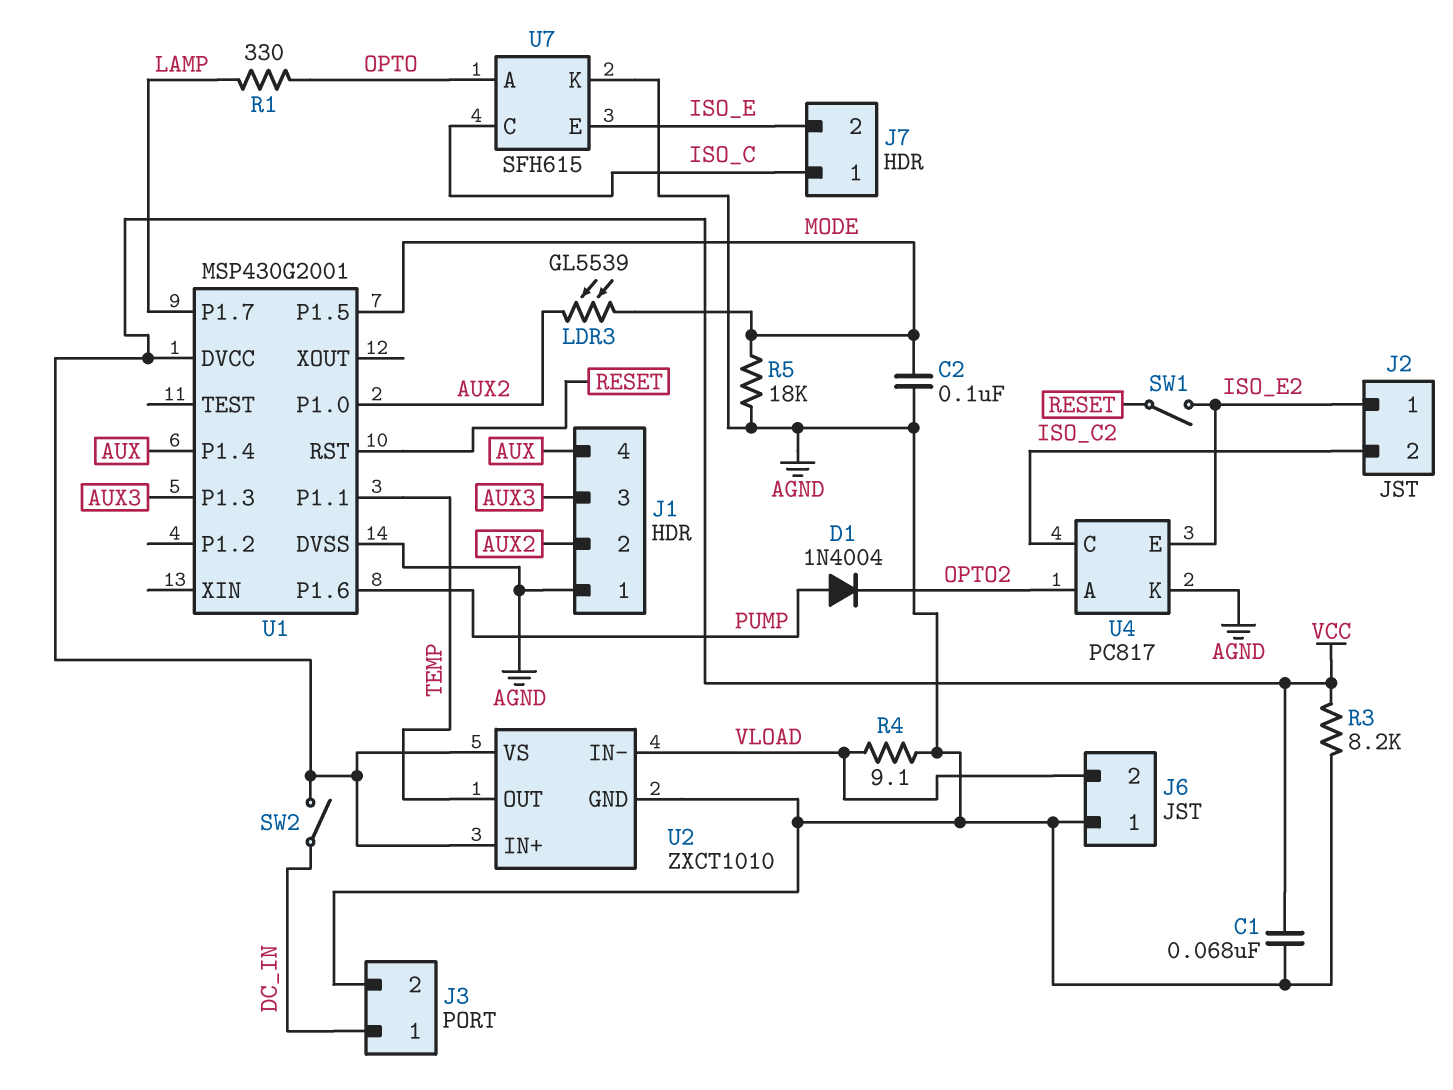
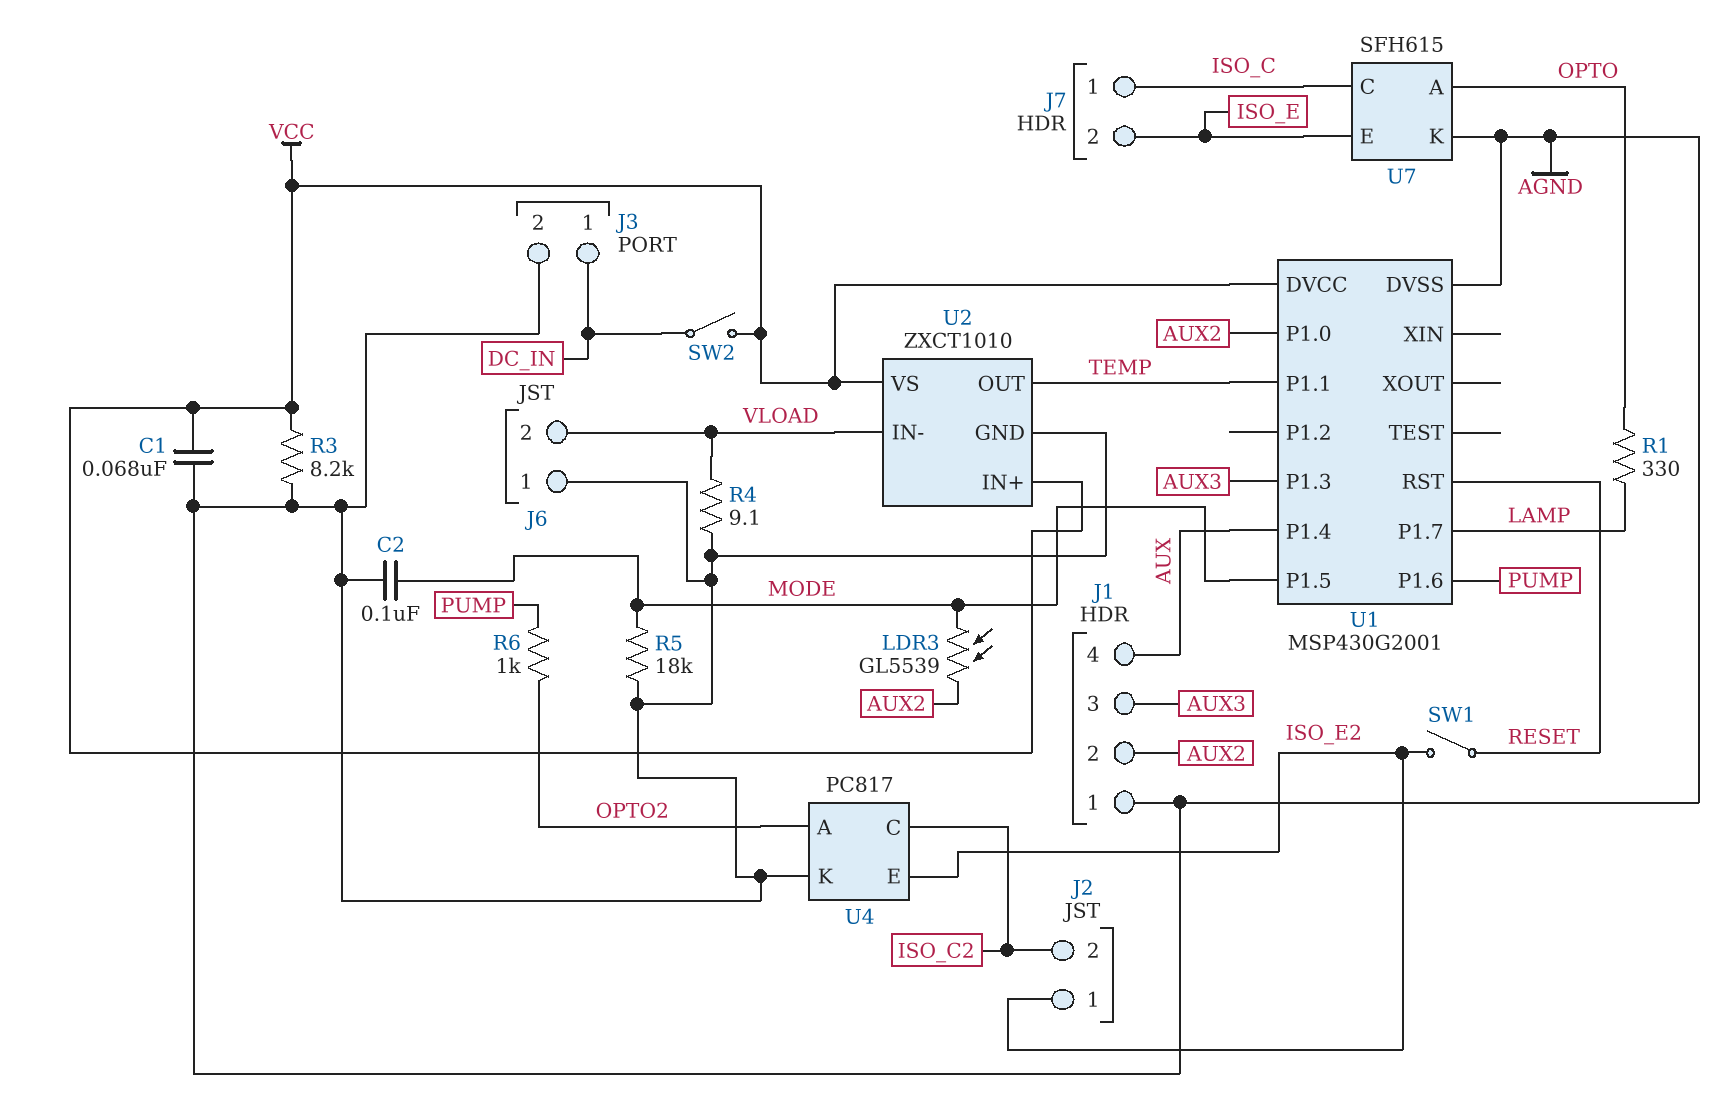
D1: diode 1N4004 (A PUMP, K OPTO2) -> none
R6: none -> 1k (OPTO2, PUMP)

